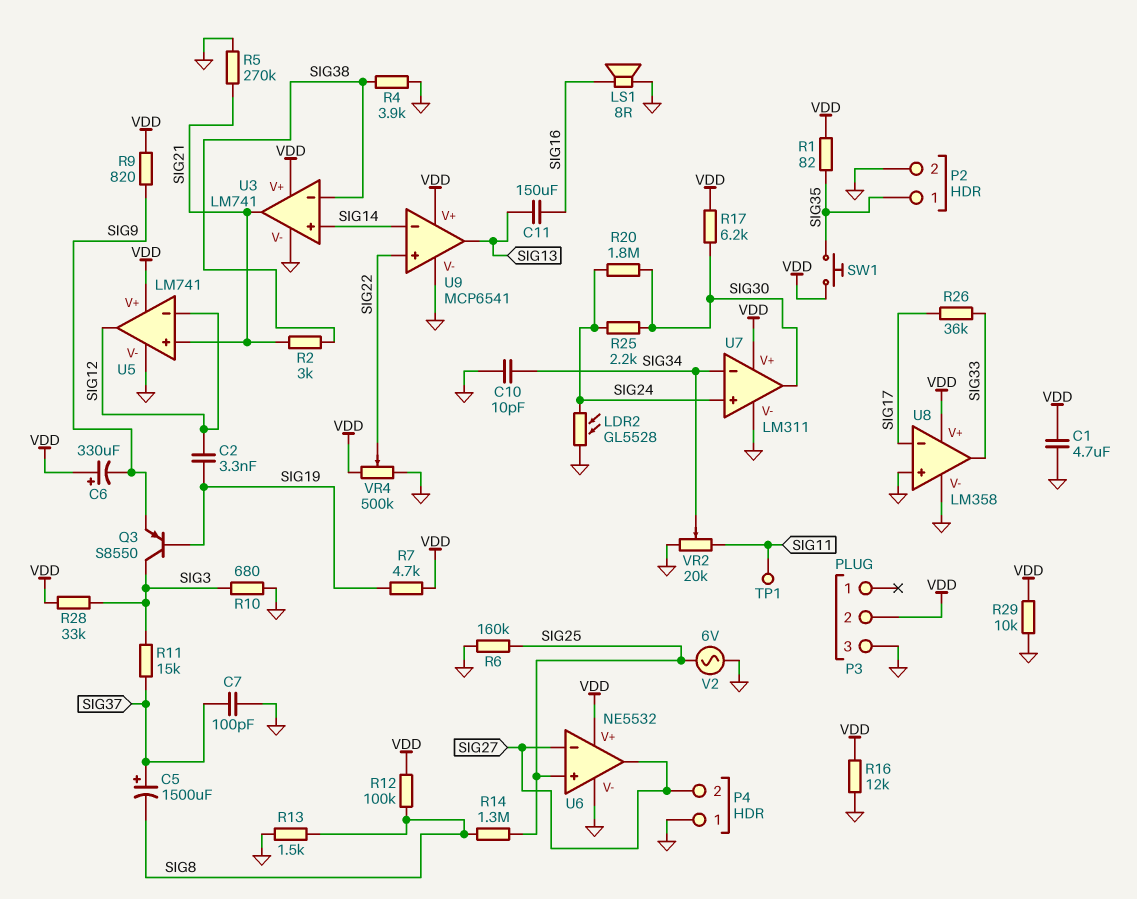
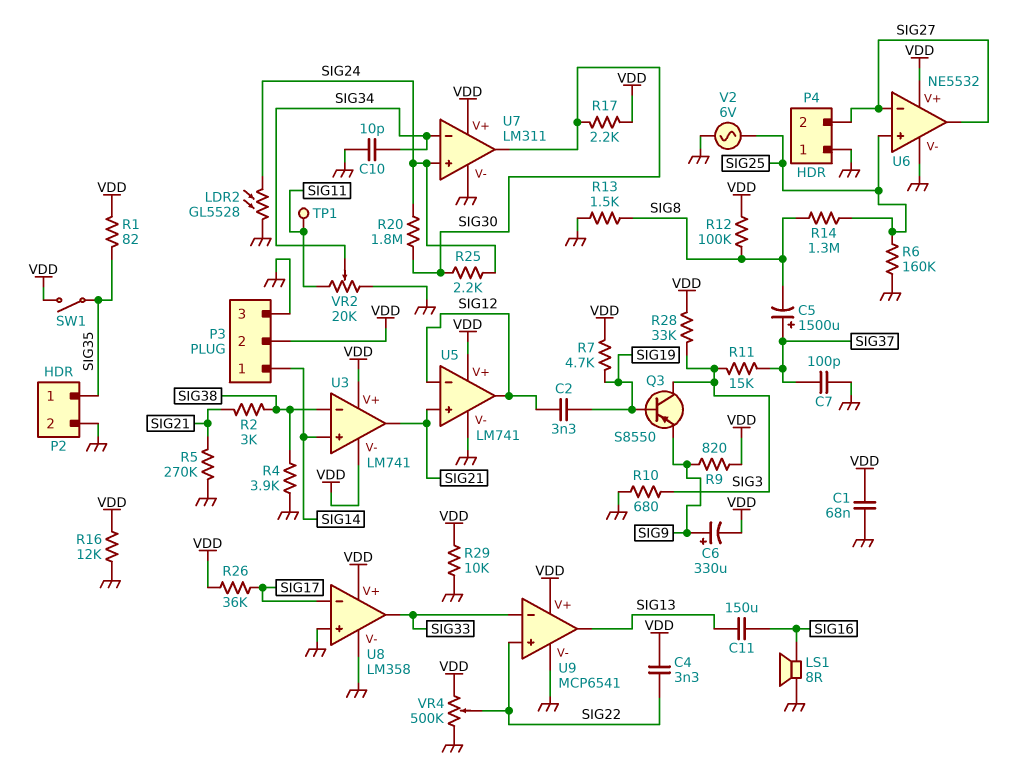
C1: 4.7uF (GND, VDD) -> 68nF (GND, VDD)
C4: none -> 3.3nF (SIG22, VDD)
C6: 330uF (plus VDD, minus SIG9) -> 330uF (plus SIG9, minus VDD)
P3 pin 1: none -> SIG14
R17: 6.2k (SIG30, VDD) -> 2.2k (SIG30, VDD)
R26: 36k (SIG17, SIG33) -> 36k (SIG17, VDD)
SW1: button (SIG35, VDD) -> switch (SIG35, VDD)
U3 pin V-: GND -> VDD
U9 pin in-: SIG14 -> SIG33

